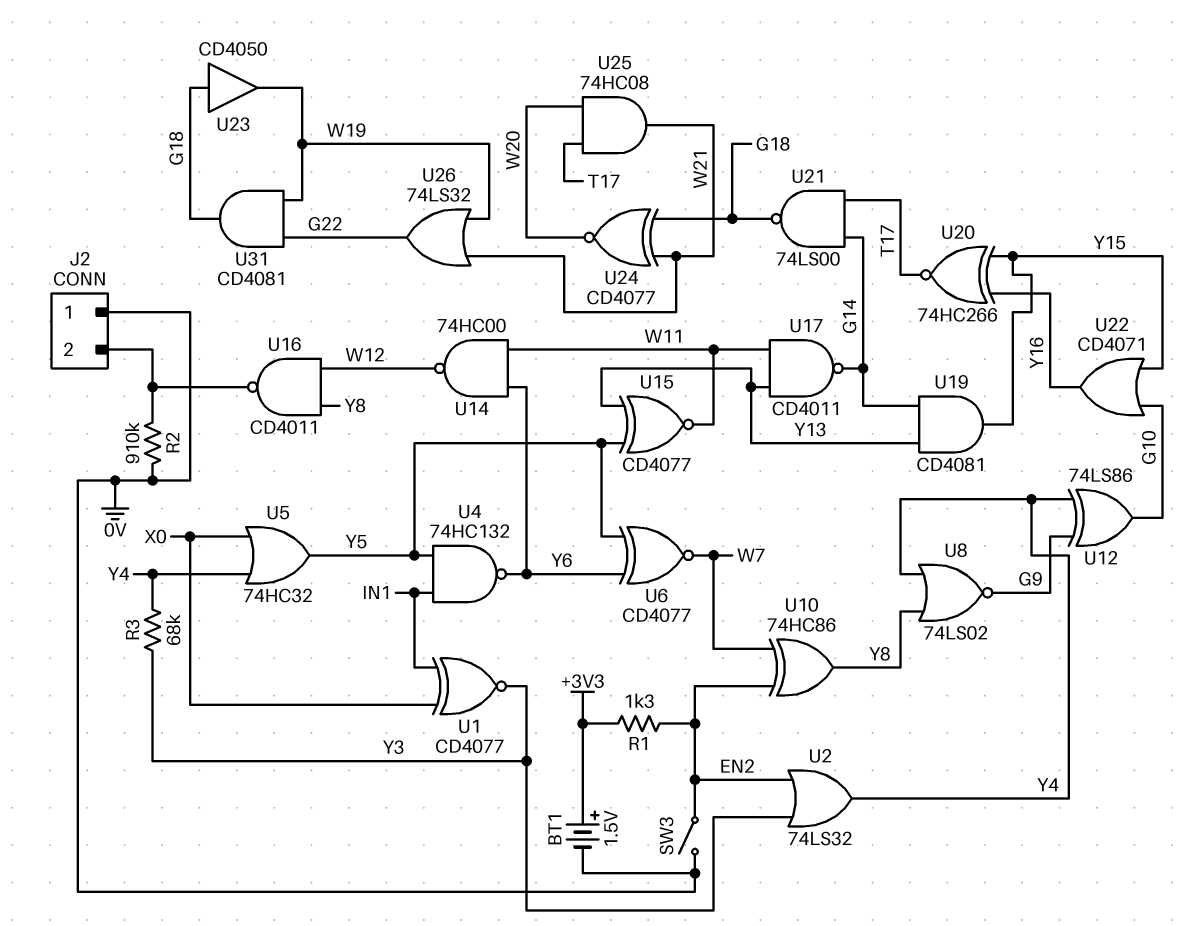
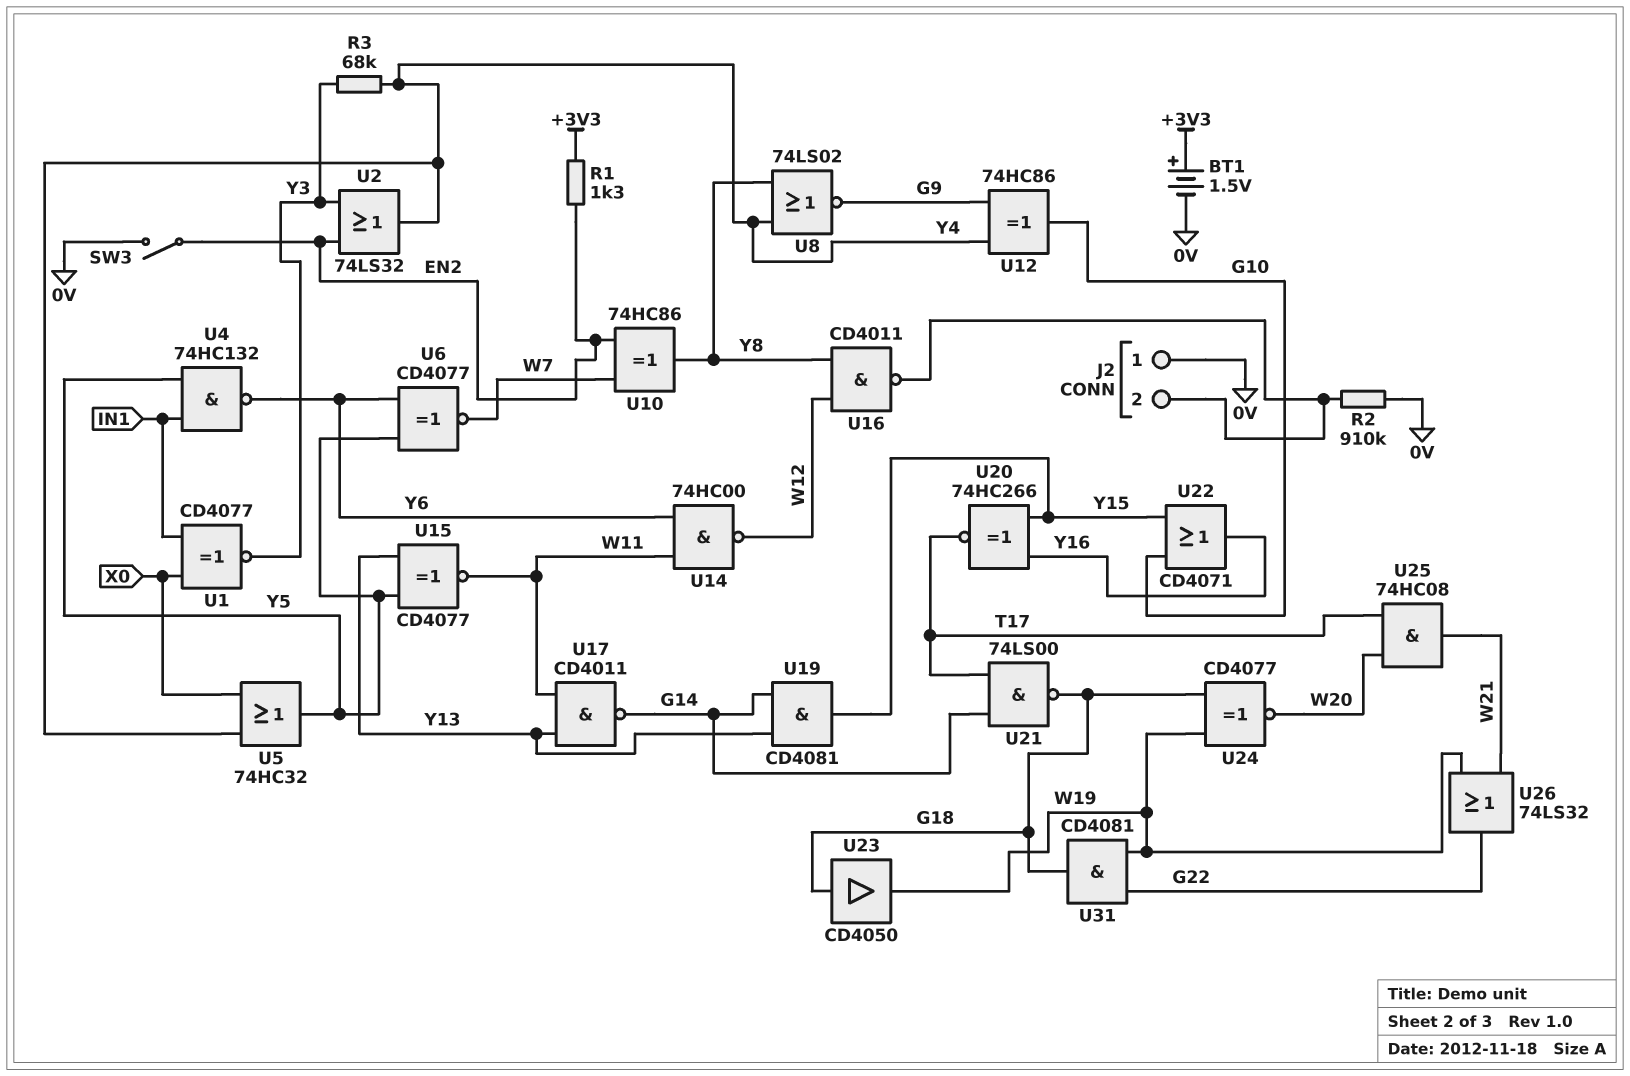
U12: XOR 74LS86 (in G9, in Y4, out G10) -> XOR 74HC86 (in G9, in Y4, out G10)
U24: XNOR CD4077 (in G18, in W21, out W20) -> XNOR CD4077 (in G18, in W19, out W20)

